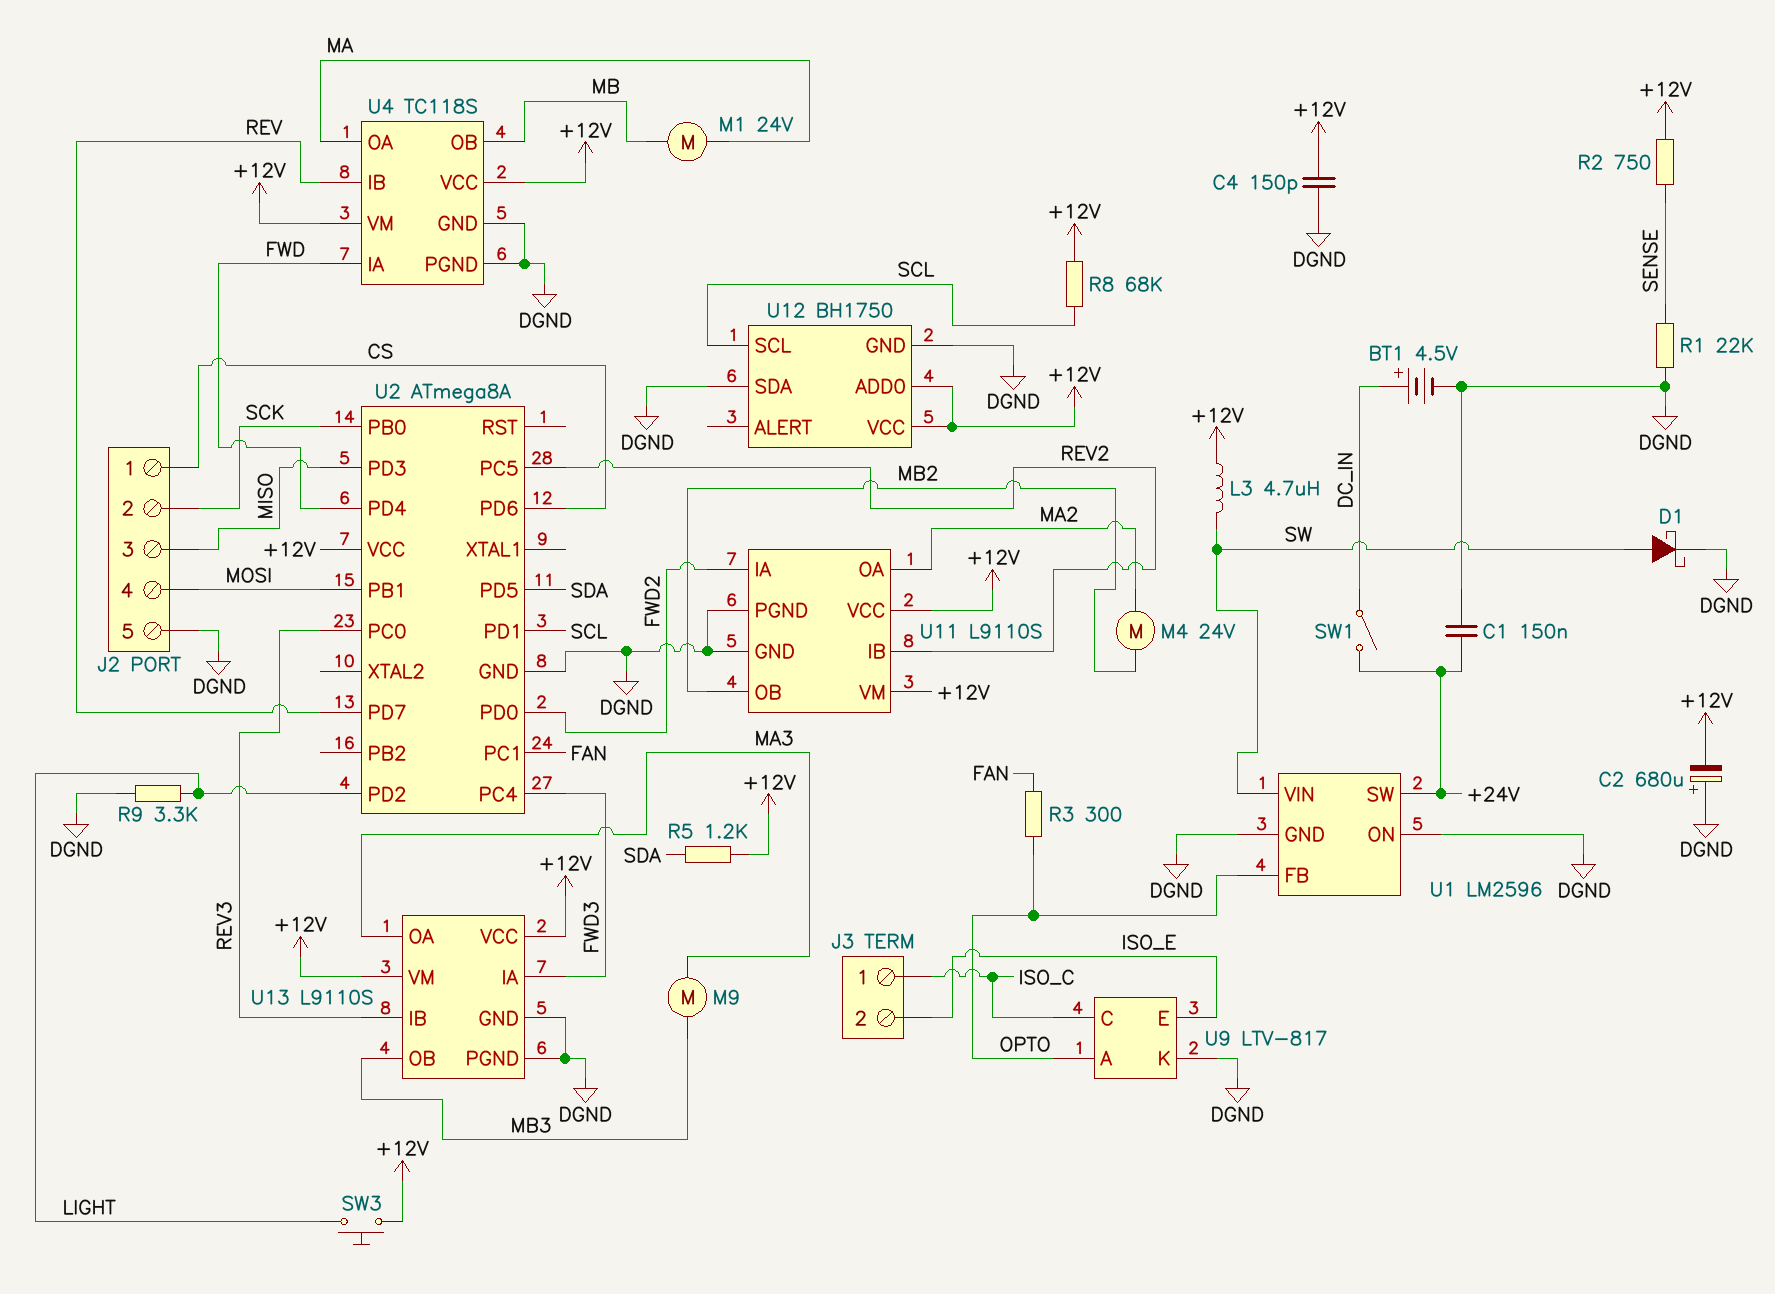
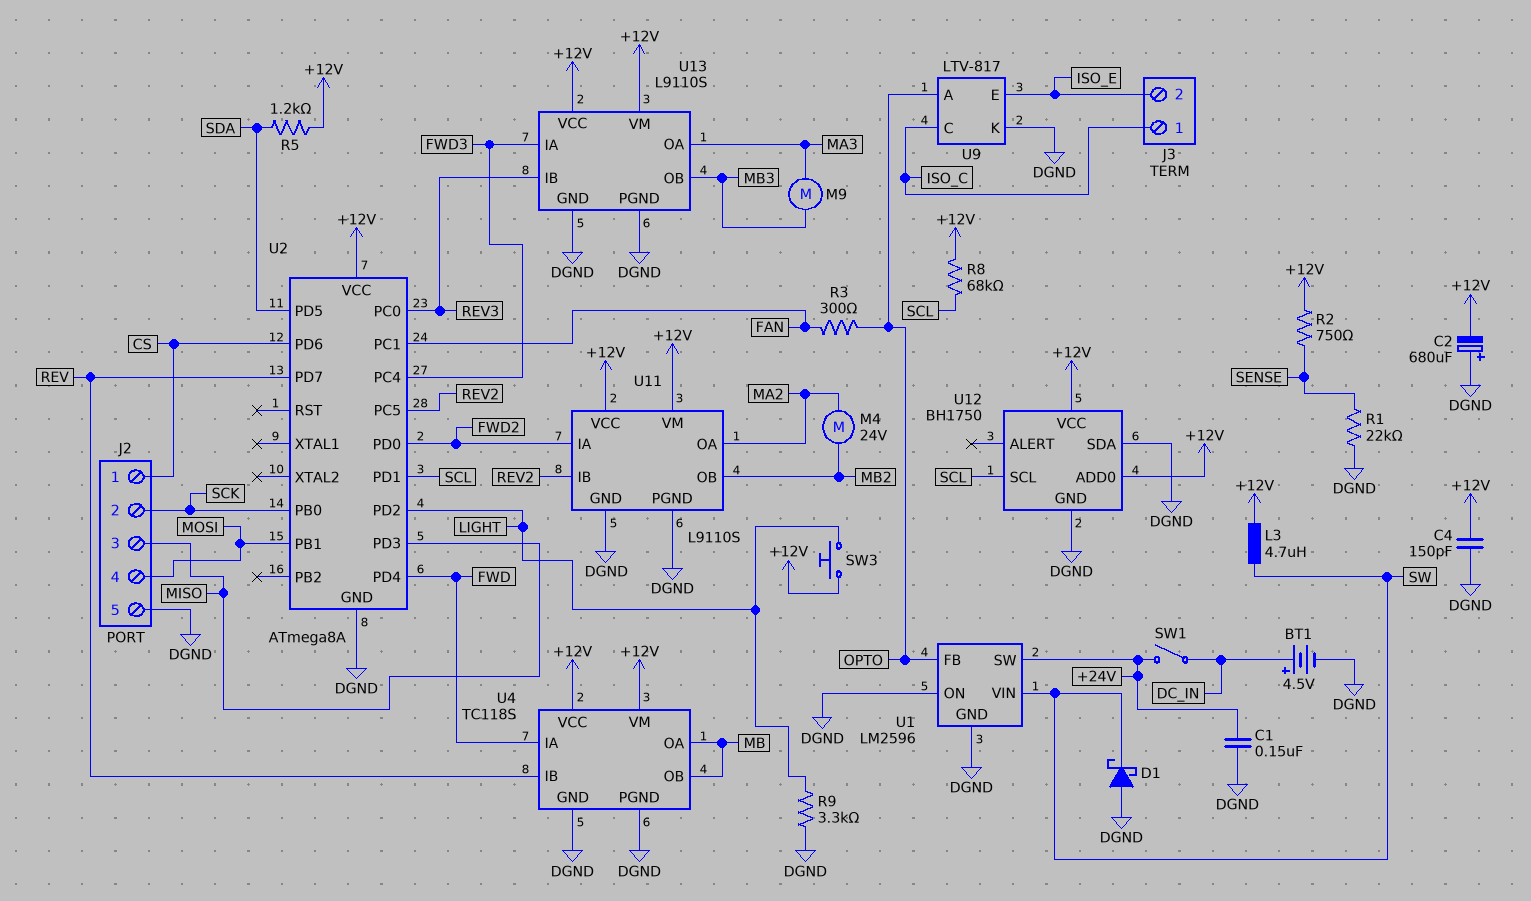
D1: schottky (A SW, K DGND) -> schottky (A DGND, K SW)
M1: motor 24V (MA, MB) -> none
U4 pin OA: MA -> MB

